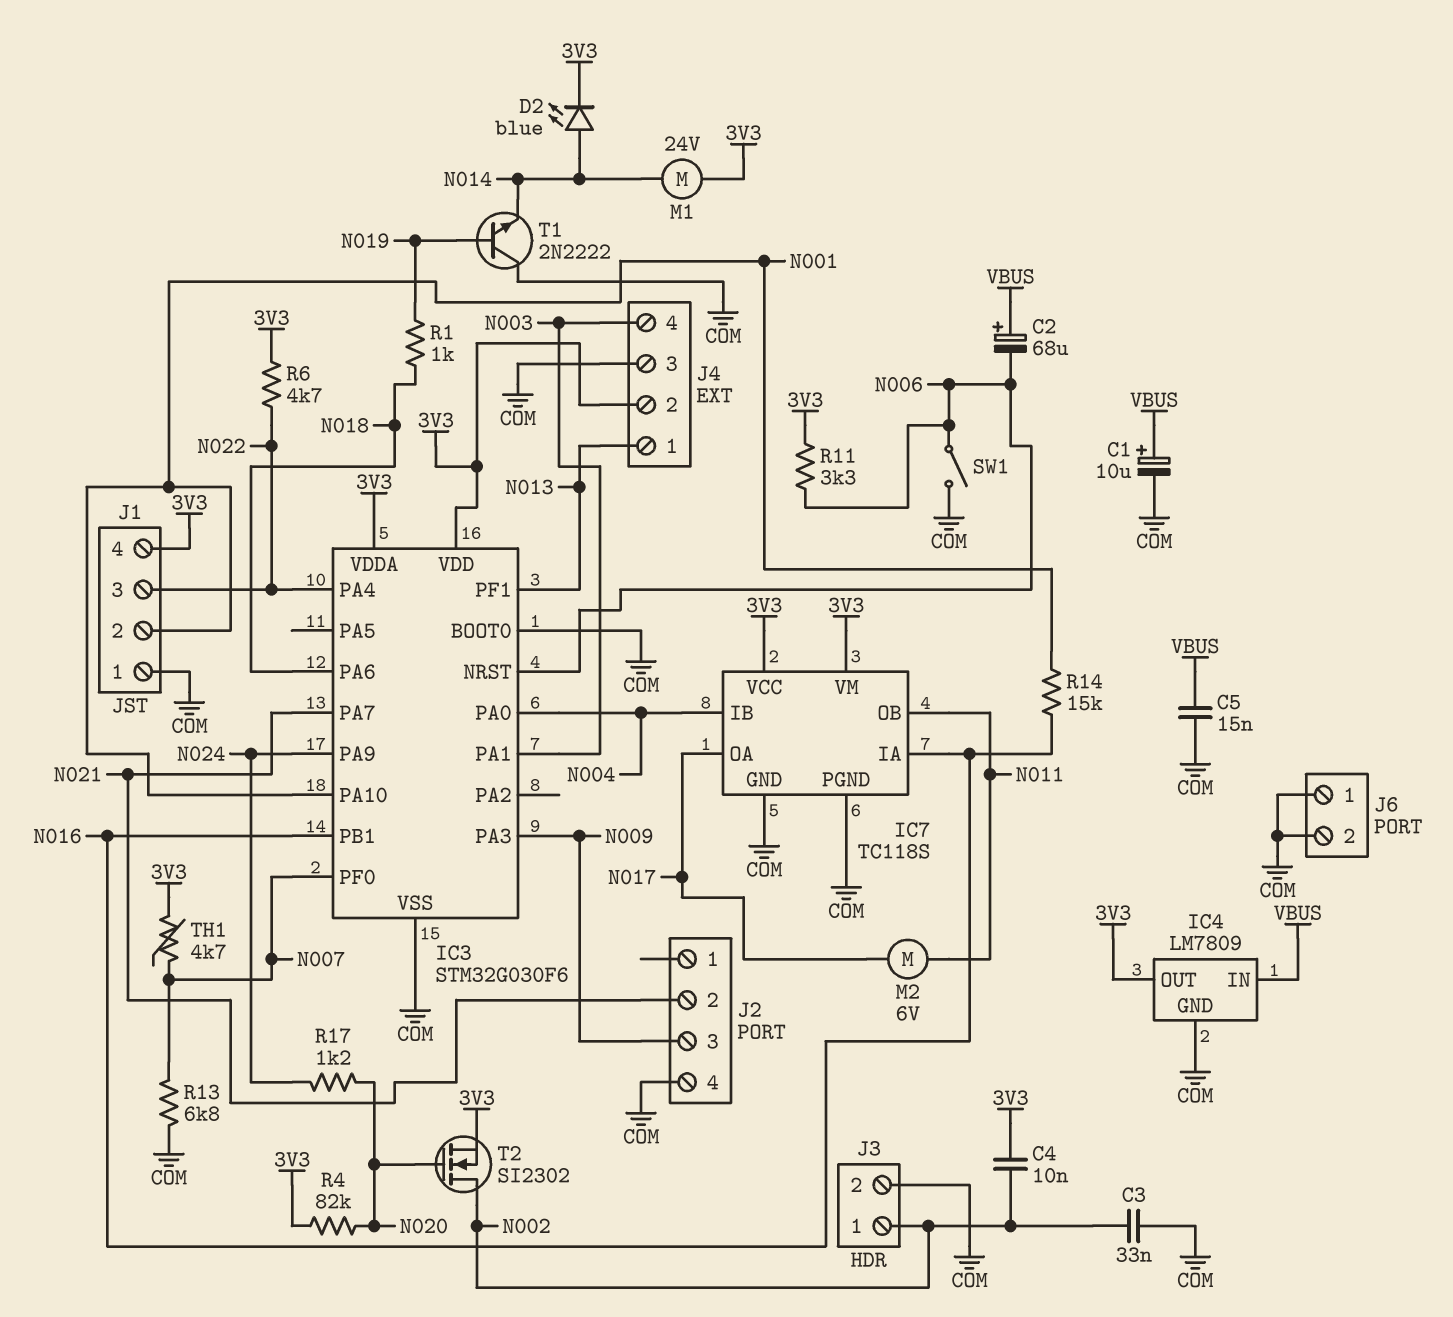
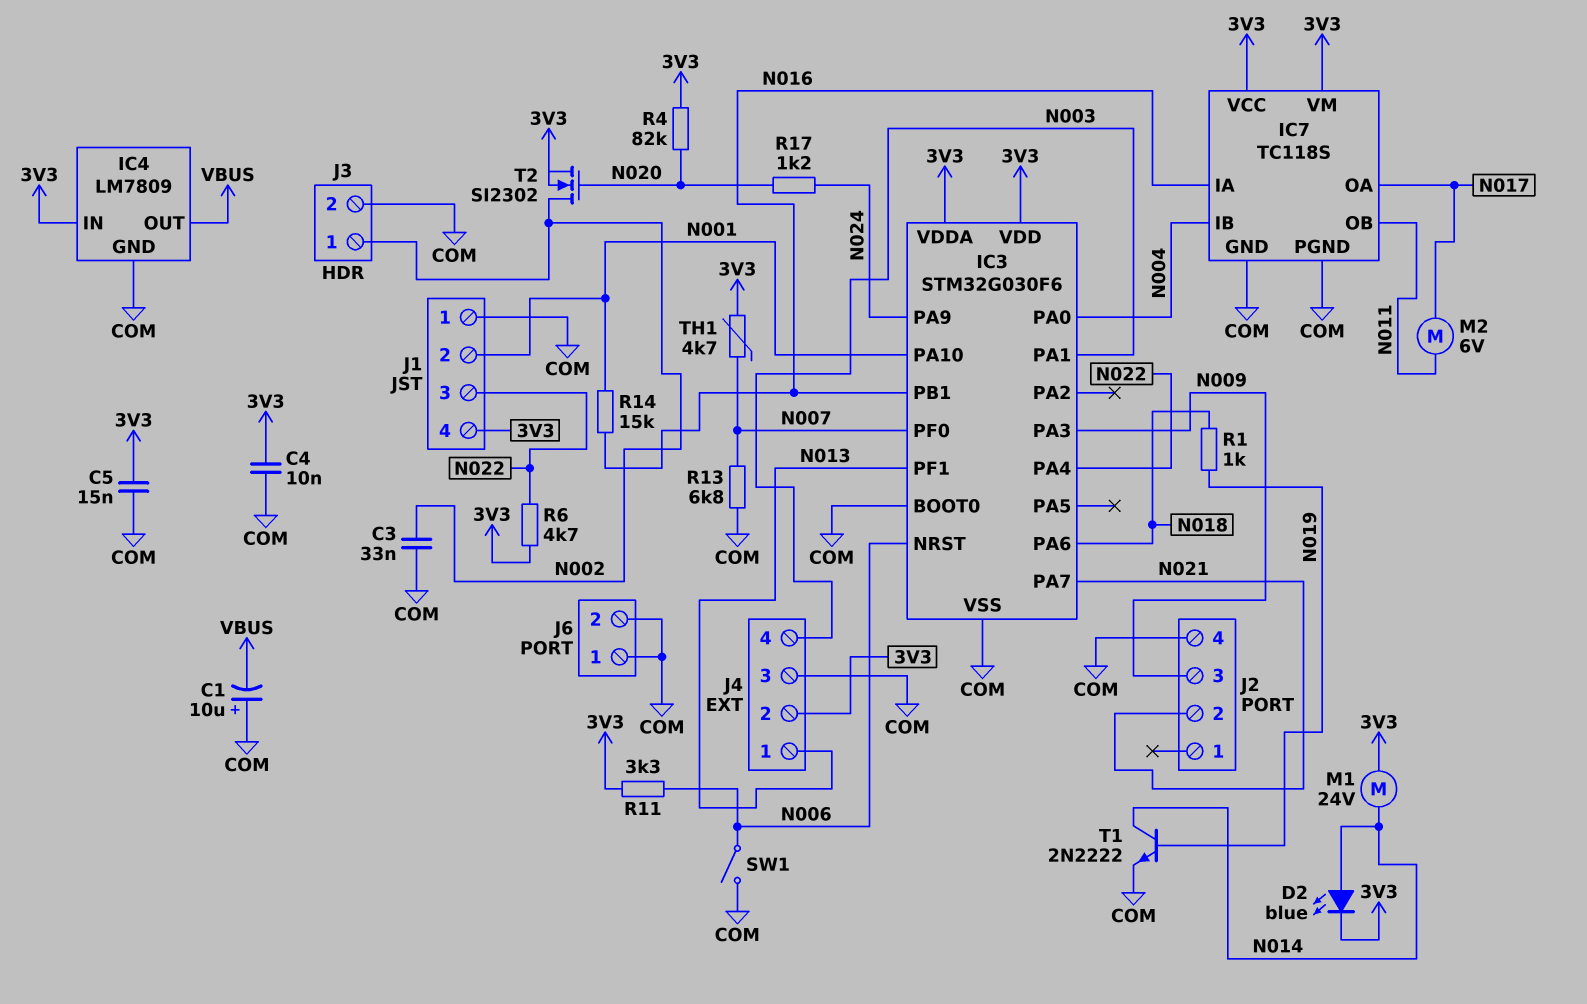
C1: 10uF (plus VBUS, minus COM) -> 10uF (plus COM, minus VBUS)
C2: 68uF (plus VBUS, minus N006) -> none
C4: 10nF (3V3, N002) -> 10nF (3V3, COM)
C5: 15nF (COM, VBUS) -> 15nF (3V3, COM)
IC4 pin IN: VBUS -> 3V3
IC4 pin OUT: 3V3 -> VBUS
T1: NPN 2N2222 (B N019, C COM, E N014) -> NPN 2N2222 (B N019, C N014, E COM)

